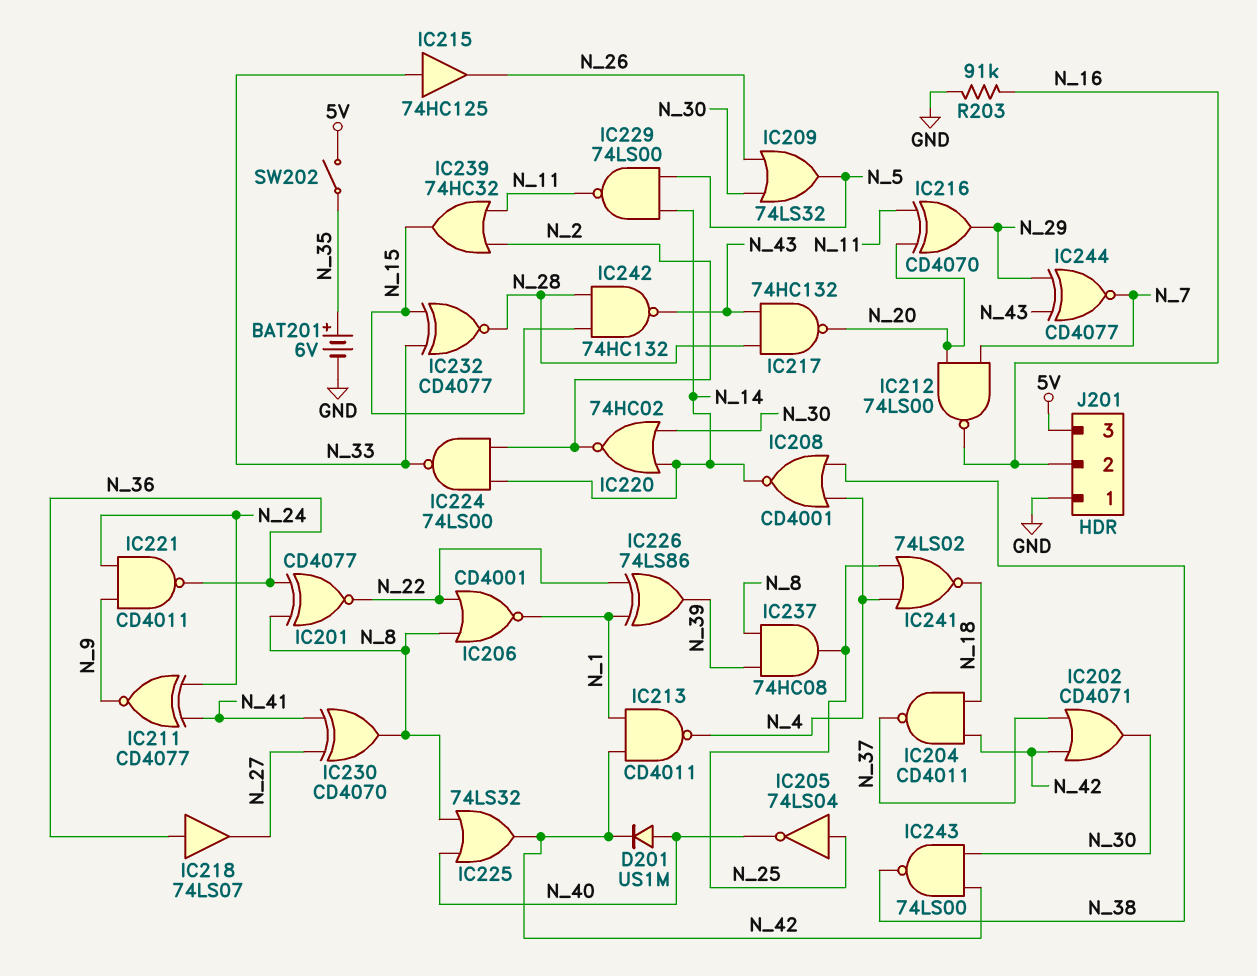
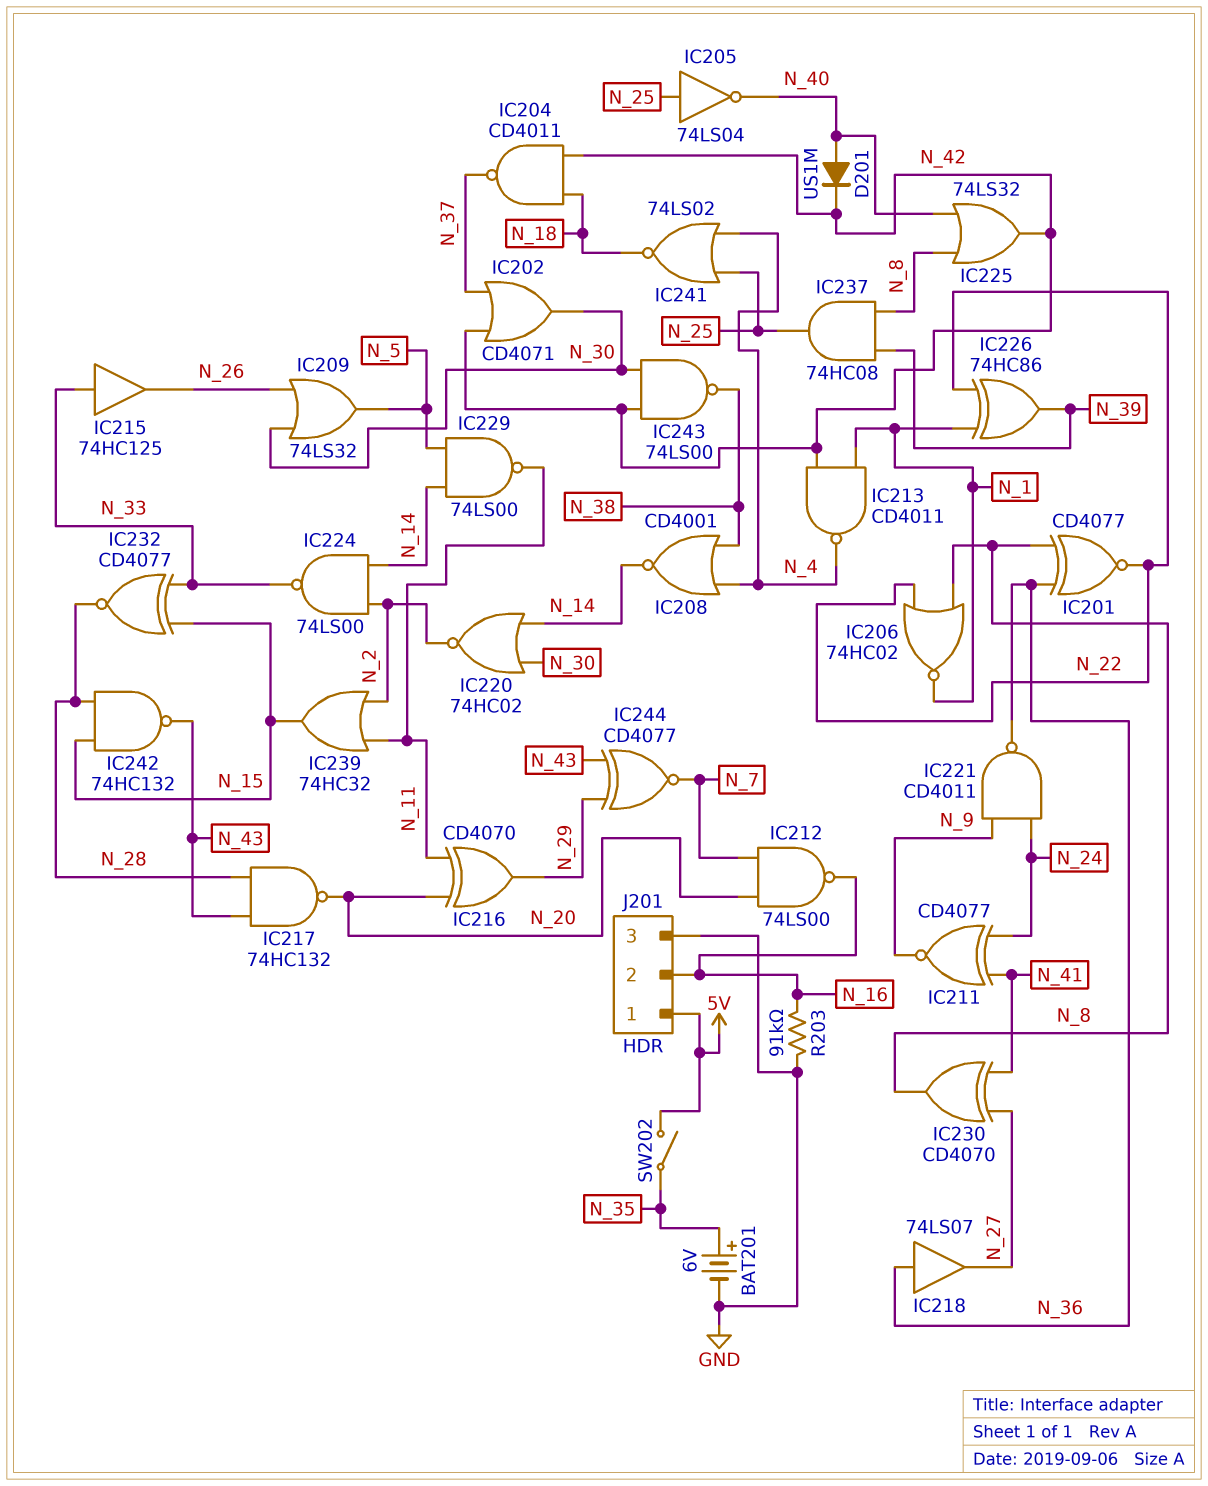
IC206: NOR CD4001 (in N_8, in N_22, out N_1) -> NOR 74HC02 (in N_8, in N_22, out N_1)
IC226: XOR 74LS86 (in N_1, in N_22, out N_39) -> XOR 74HC86 (in N_1, in N_22, out N_39)
J201 pin 1: GND -> 5V
J201 pin 3: 5V -> GND

